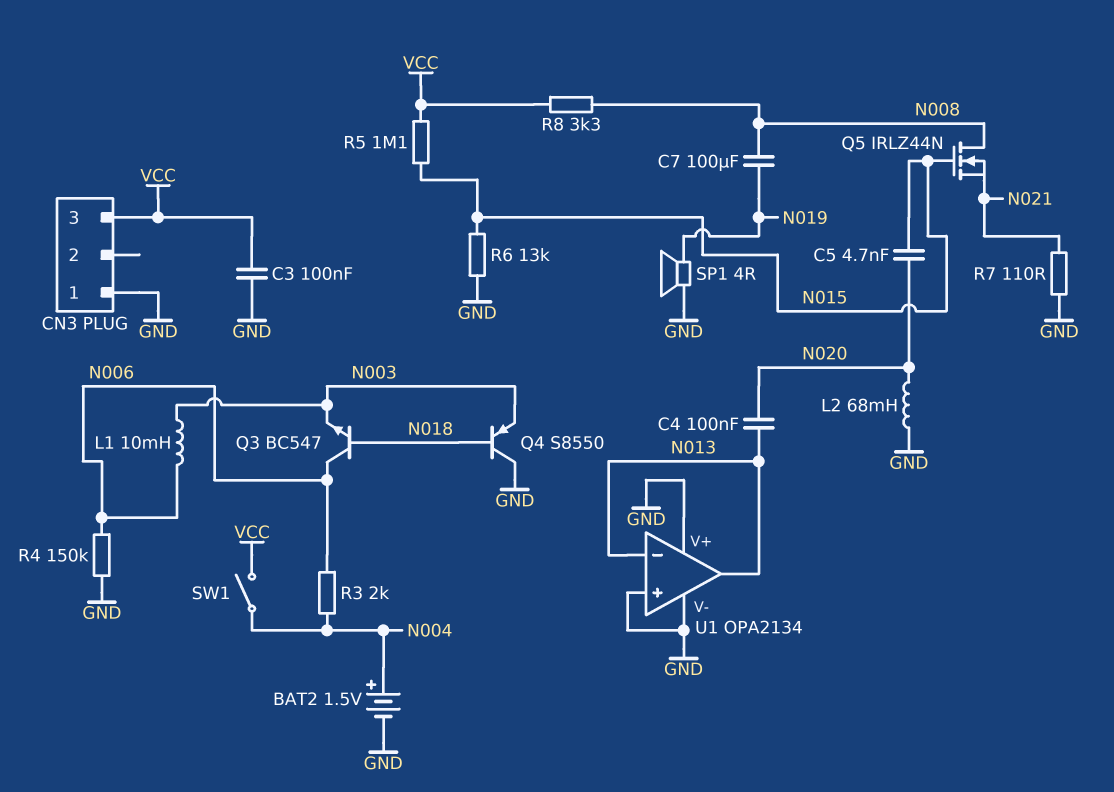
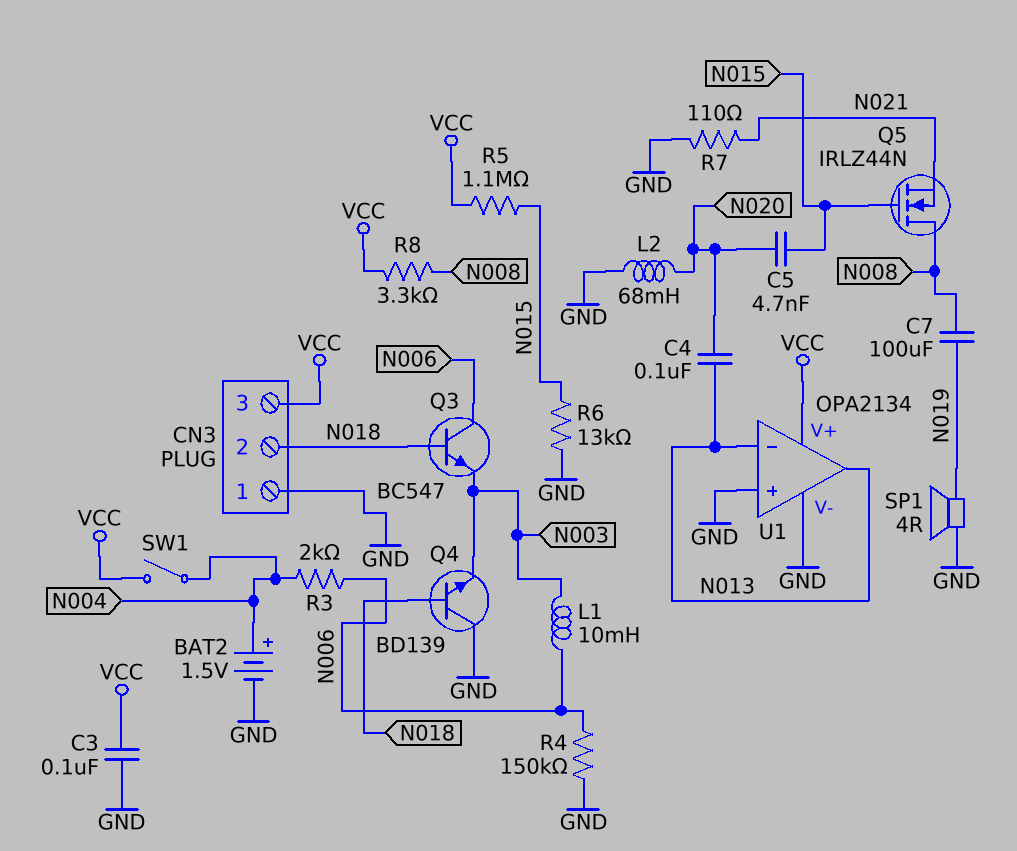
CN3 pin 2: none -> N018
Q4: PNP S8550 (B N018, C GND, E N003) -> NPN BD139 (B N018, C GND, E N003)
U1 pin V+: GND -> VCC

